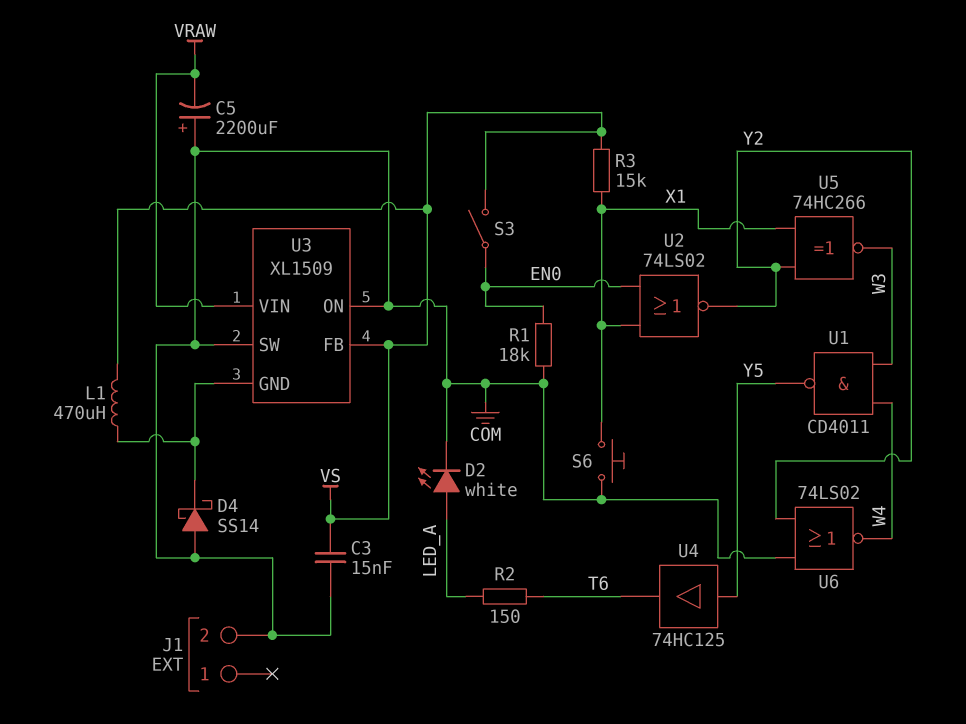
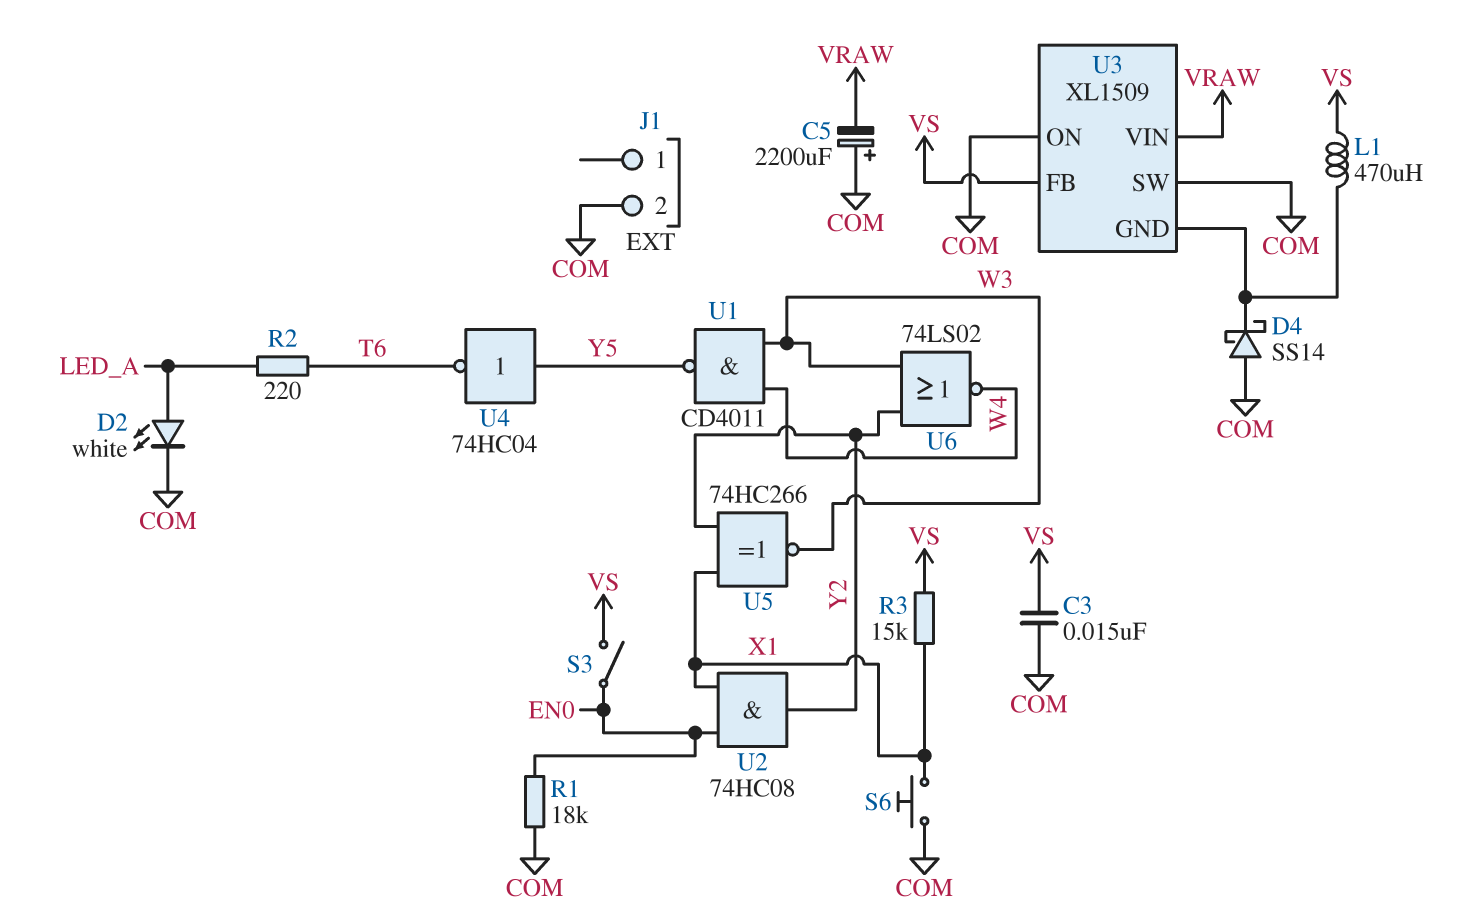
R2: 150 (LED_A, T6) -> 220 (LED_A, T6)
U2: NOR 74LS02 (in EN0, in X1, out Y2) -> AND 74HC08 (in EN0, in X1, out Y2)
U4: buffer 74HC125 (in Y5, out T6) -> NOT 74HC04 (in Y5, out T6)
U6: NOR 74LS02 (in COM, in Y2, out W4) -> NOR 74LS02 (in W3, in Y2, out W4)

